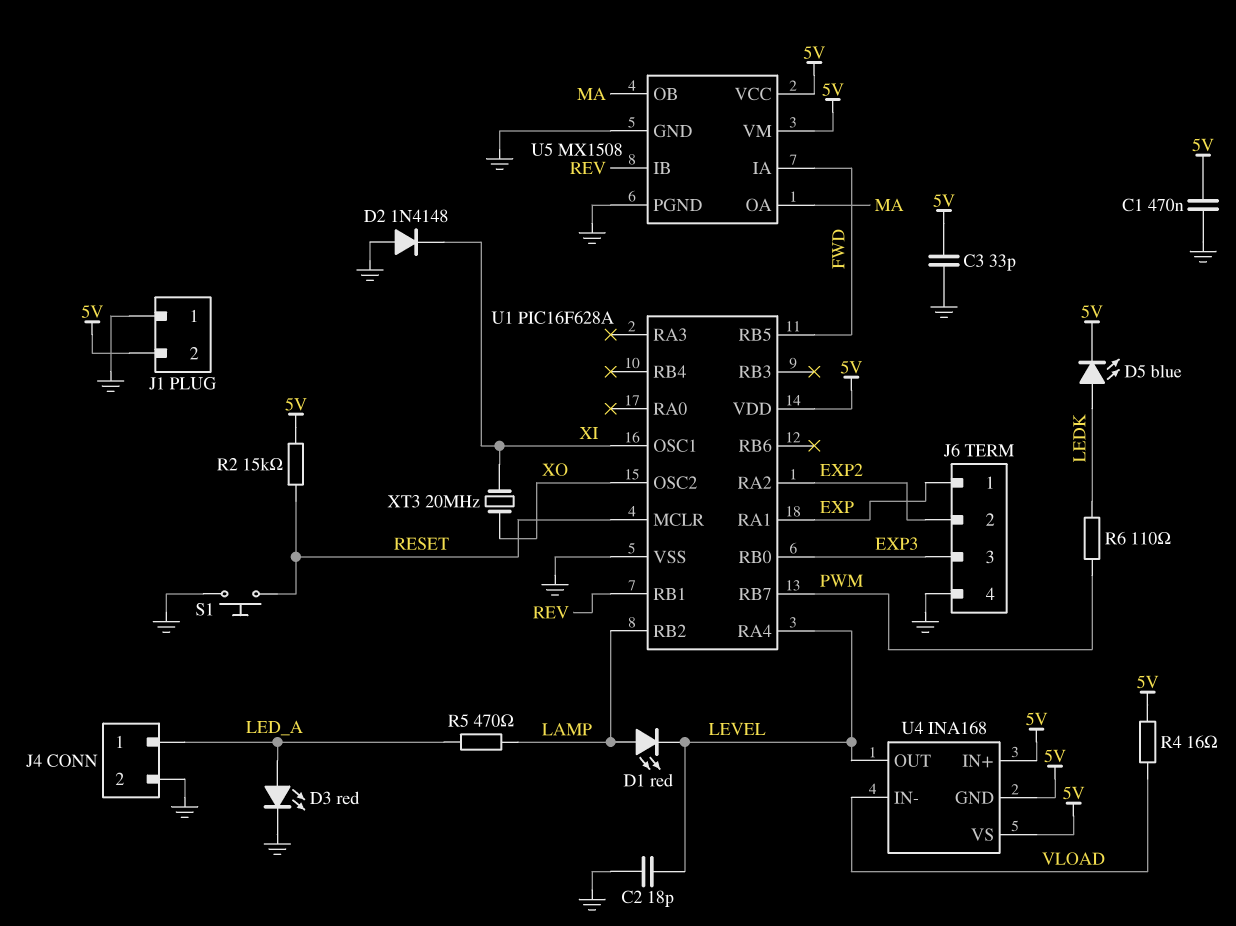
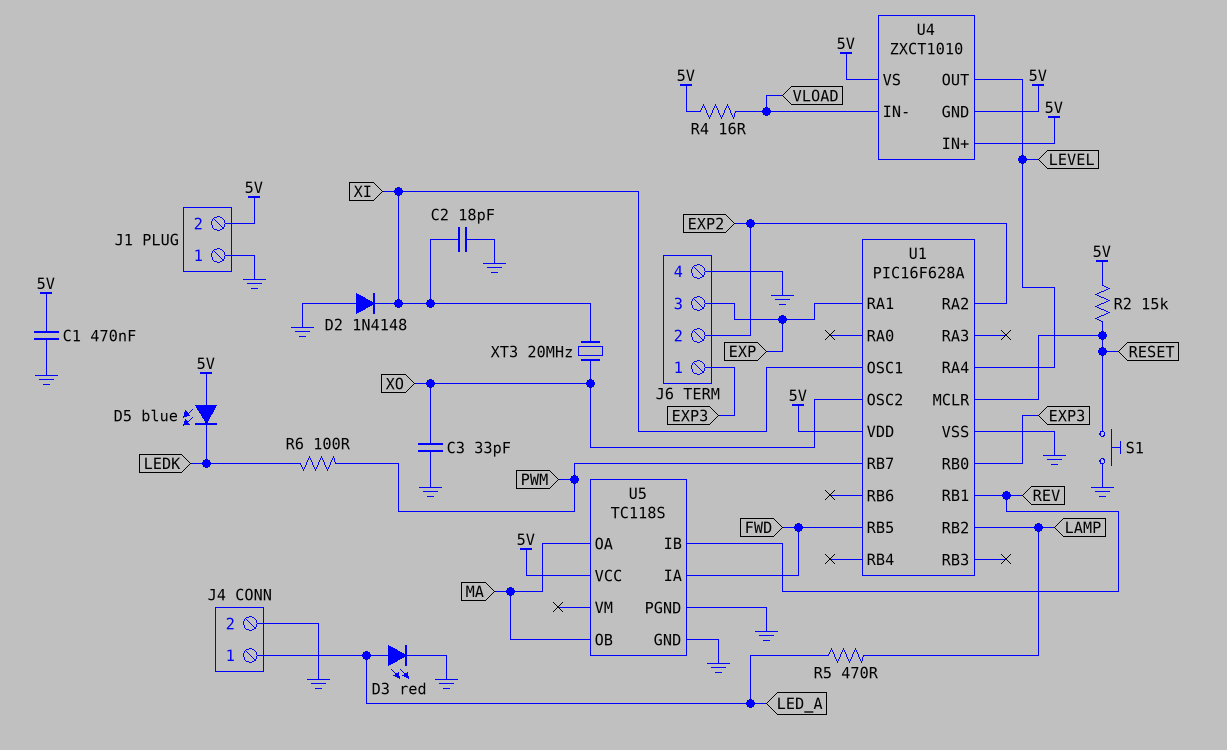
C2: 18pF (GND, LEVEL) -> 18pF (GND, XI)
C3: 33pF (5V, GND) -> 33pF (GND, XO)
D1: LED red (A LAMP, K LEVEL) -> none
D5: LED blue (A LEDK, K 5V) -> LED blue (A 5V, K LEDK)
J6 pin 1: EXP -> EXP3
J6 pin 3: EXP3 -> EXP
R6: 110 (LEDK, PWM) -> 100 (LEDK, PWM)
U4: INA168 -> ZXCT1010
U5: MX1508 -> TC118S
U5 pin VM: 5V -> none

